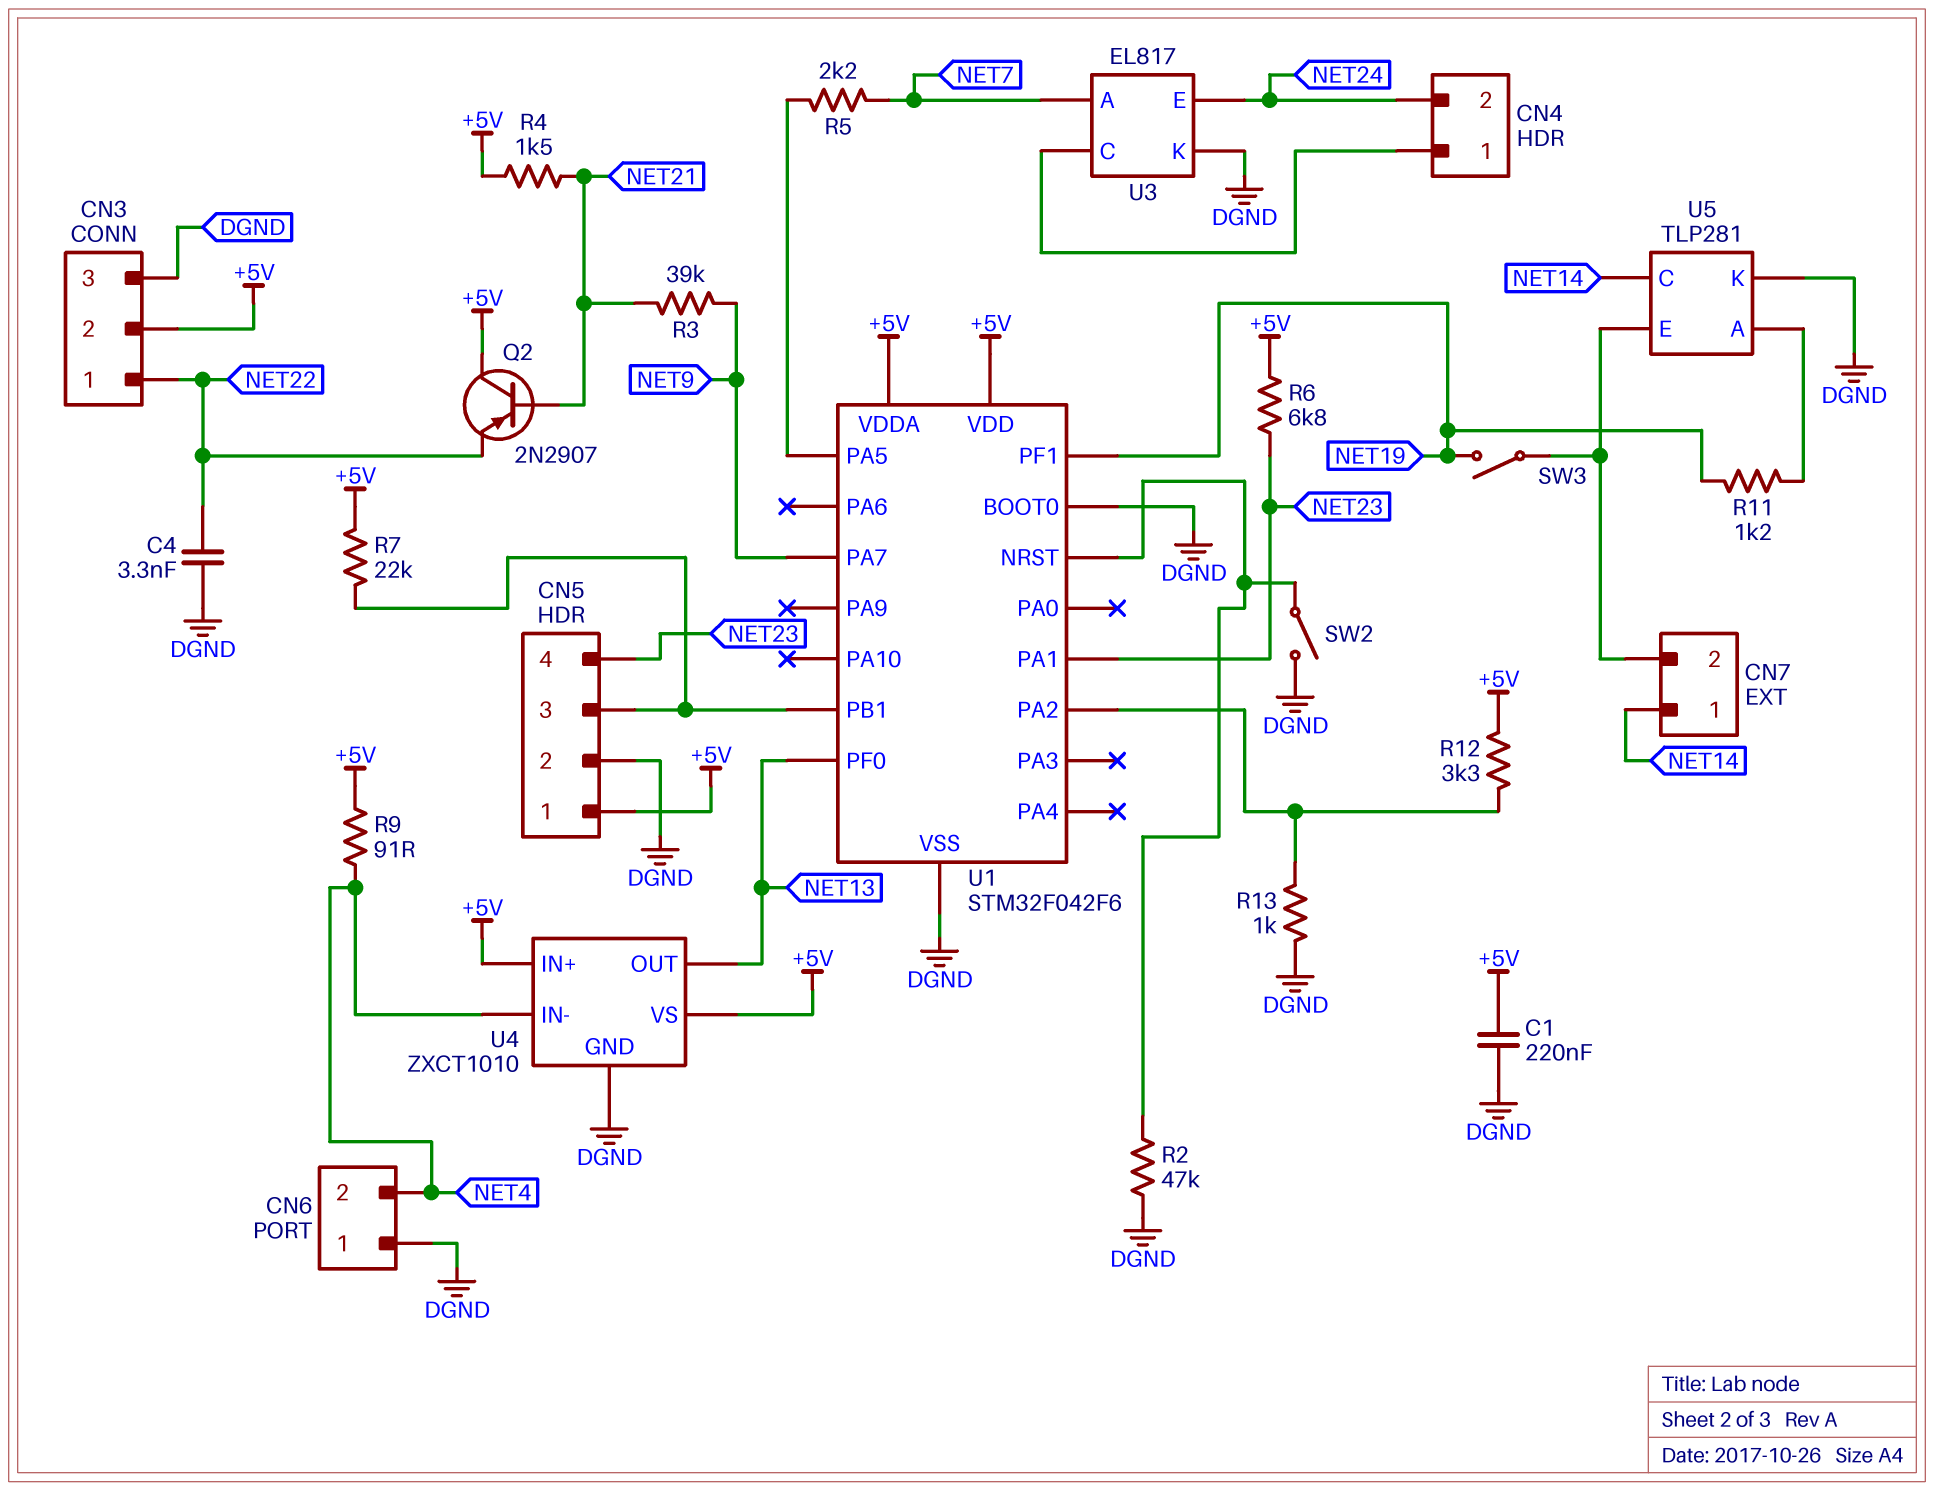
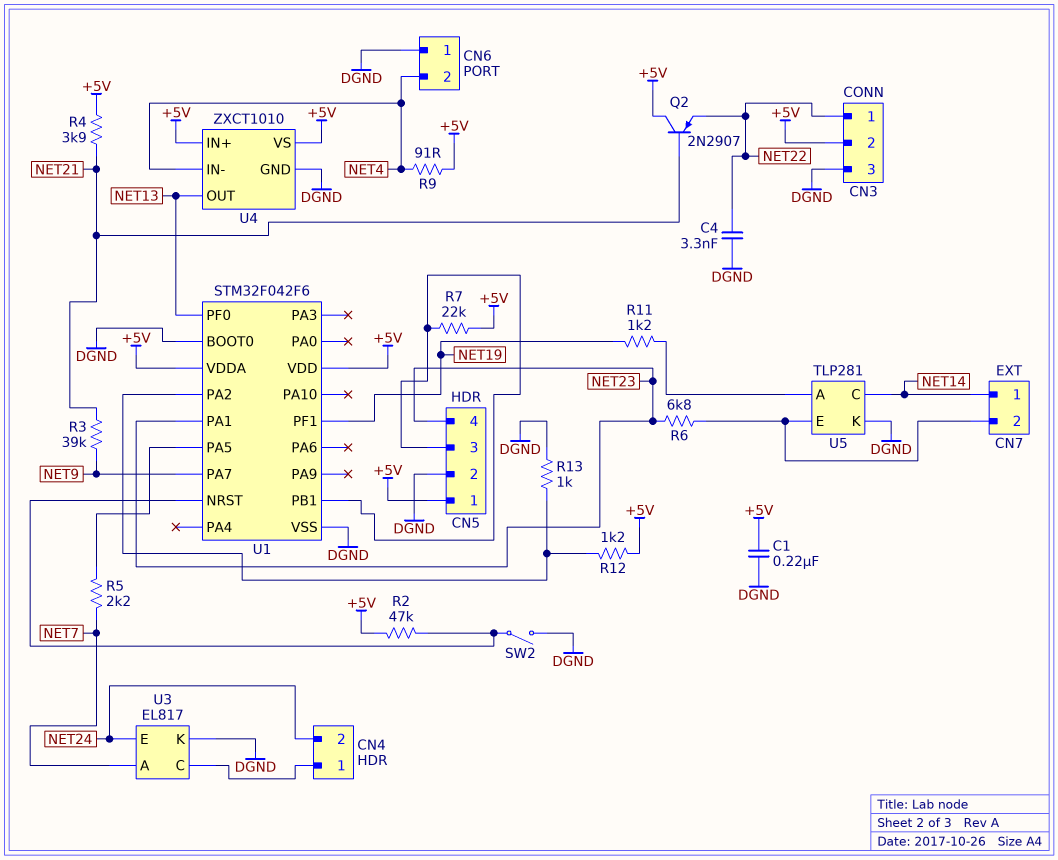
R2: 47k (DGND, U1/NRST) -> 47k (+5V, U1/NRST)
R4: 1.5k (+5V, NET21) -> 3.9k (+5V, NET21)
R6: 6.8k (+5V, NET23) -> 6.8k (CN7/2, NET23)
R12: 3.3k (+5V, U1/PA2) -> 1.2k (+5V, U1/PA2)
SW3: switch (CN7/2, NET19) -> none

